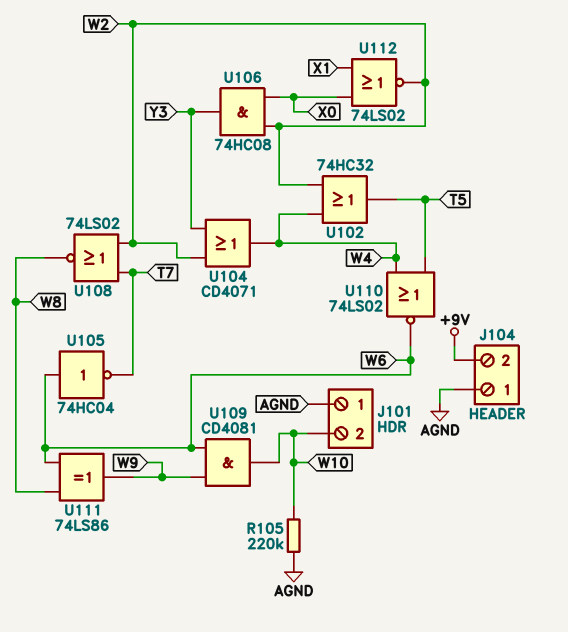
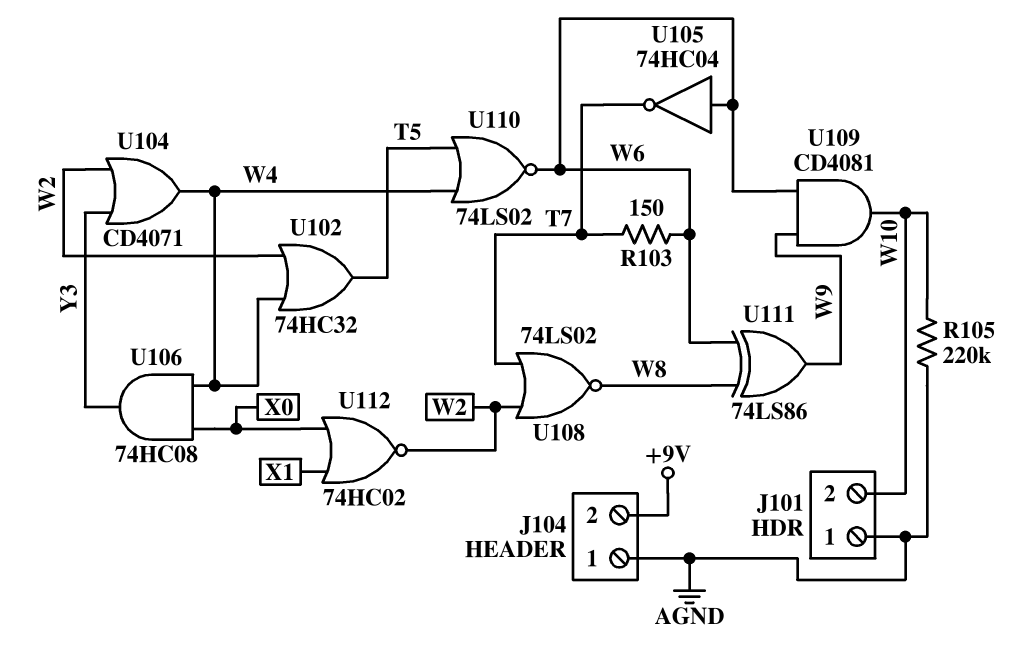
R103: none -> 150 (T7, W6)
U106: AND 74HC08 (in W2, in X0, out Y3) -> AND 74HC08 (in W4, in X0, out Y3)
U112: NOR 74LS02 (in X0, in X1, out W2) -> NOR 74HC02 (in X0, in X1, out W2)

